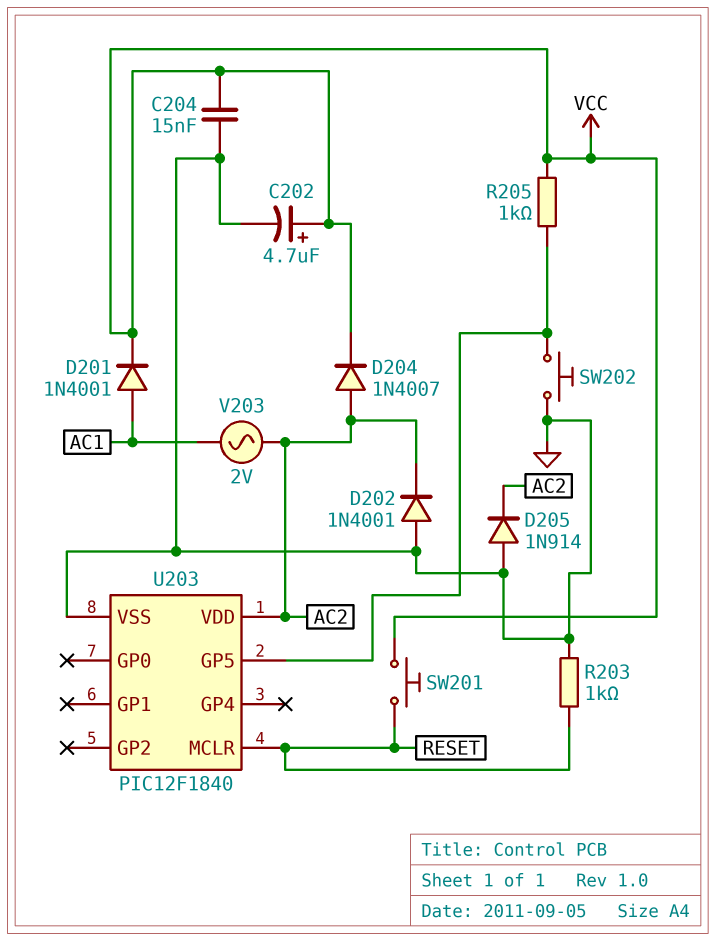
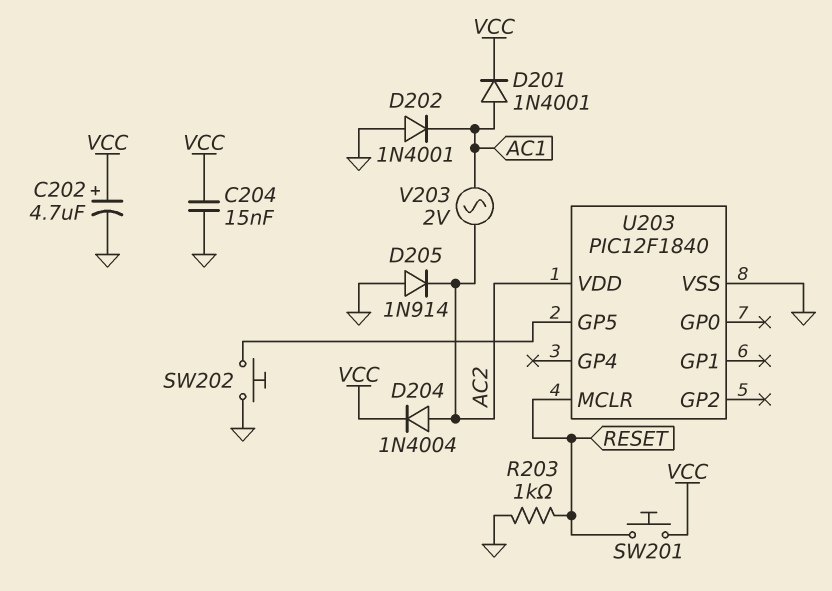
D202: diode 1N4001 (A GND, K AC2) -> diode 1N4001 (A GND, K AC1)
D204: diode 1N4007 (A AC2, K VCC) -> diode 1N4004 (A AC2, K VCC)
R205: 1k (U203/GP5, VCC) -> none

